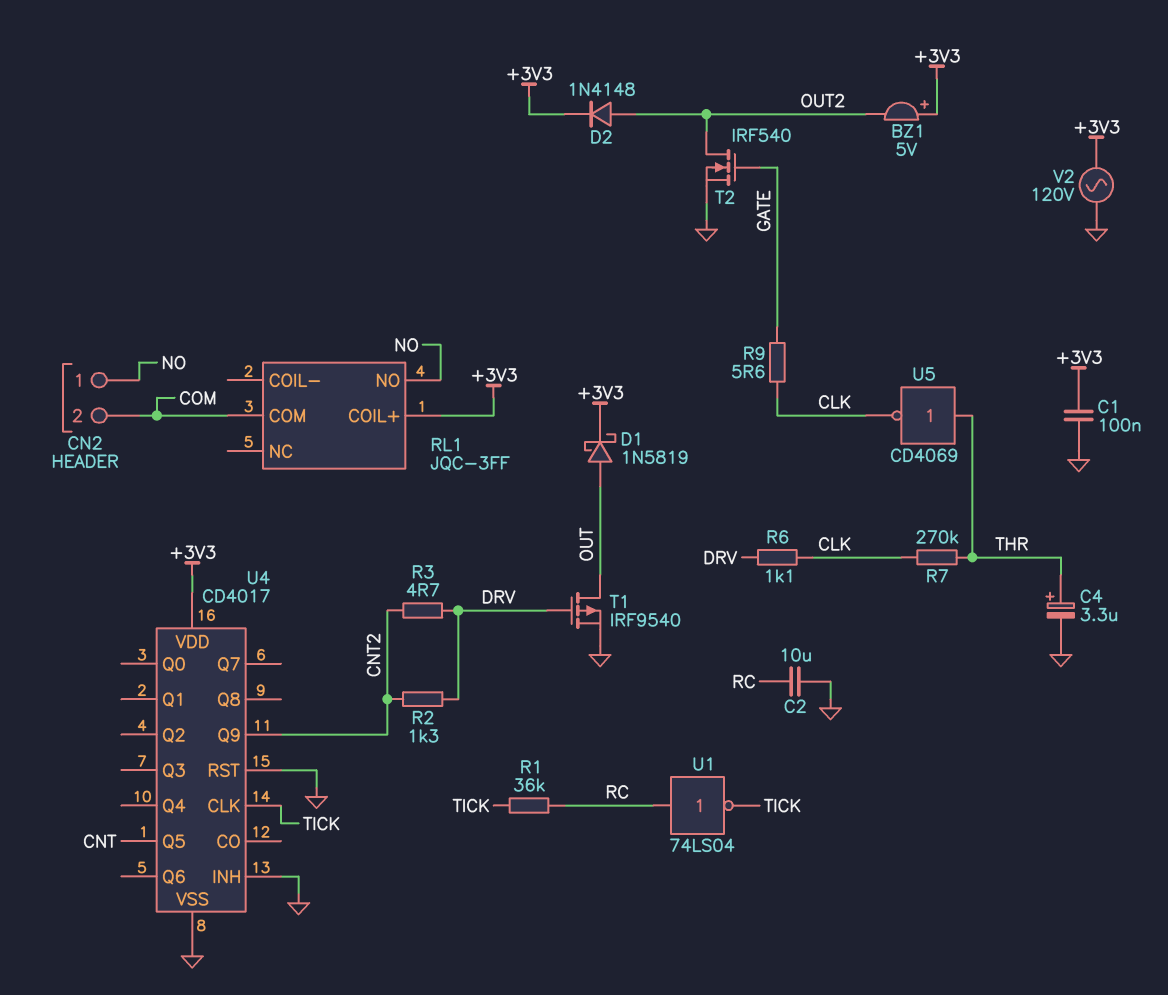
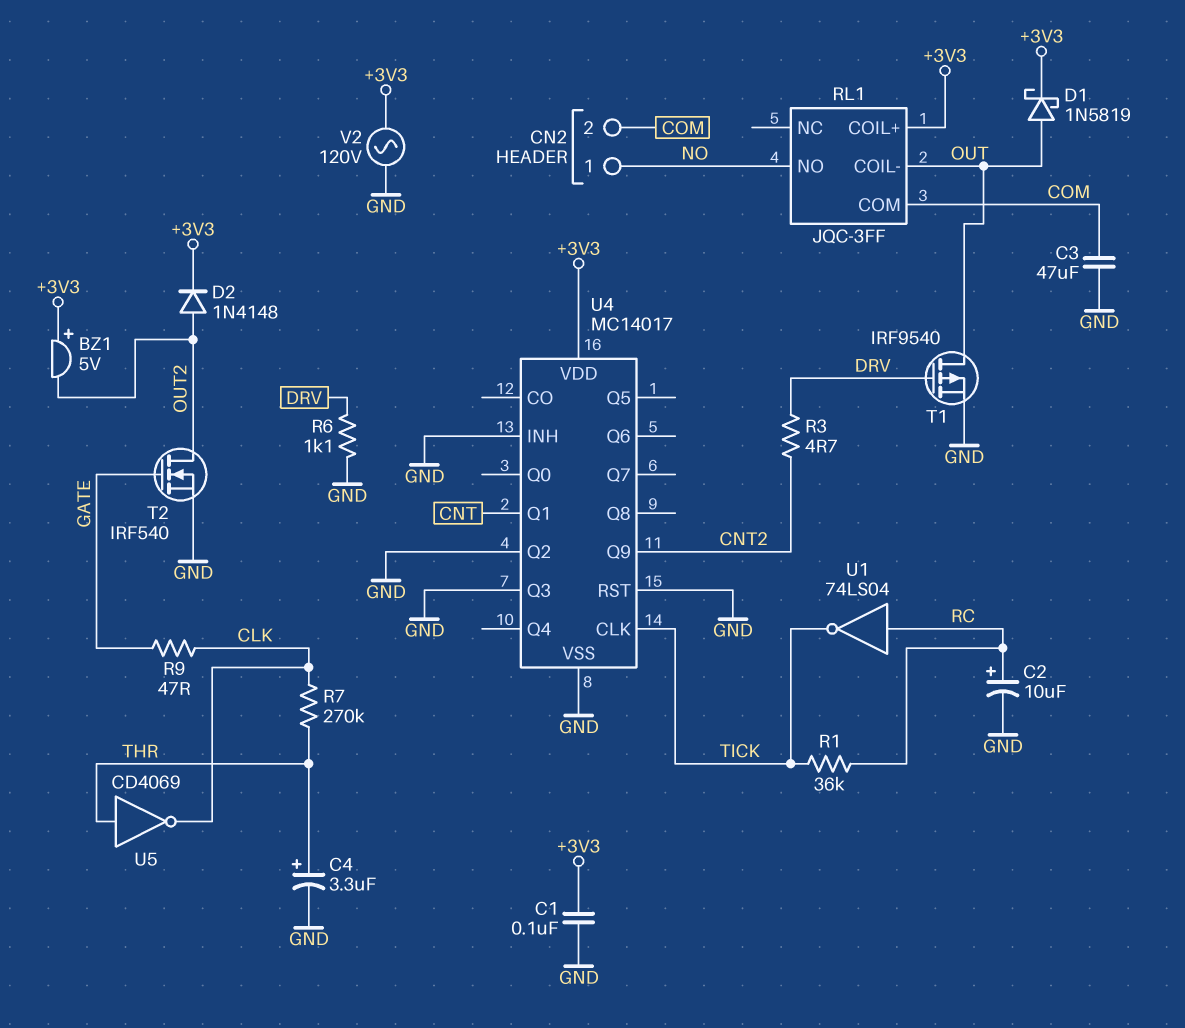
C2: 10uF (GND, RC) -> 10uF (plus RC, minus GND)
C3: none -> 47uF (COM, GND)
R2: 1.3k (CNT2, DRV) -> none
R6: 1.1k (CLK, DRV) -> 1.1k (DRV, GND)
R9: 5.6 (CLK, GATE) -> 47 (CLK, GATE)
RL1 pin COIL-: none -> OUT
U4: CD4017 -> MC14017
U4 pin Q1: none -> CNT
U4 pin Q2: none -> GND
U4 pin Q3: none -> GND
U4 pin Q5: CNT -> none

